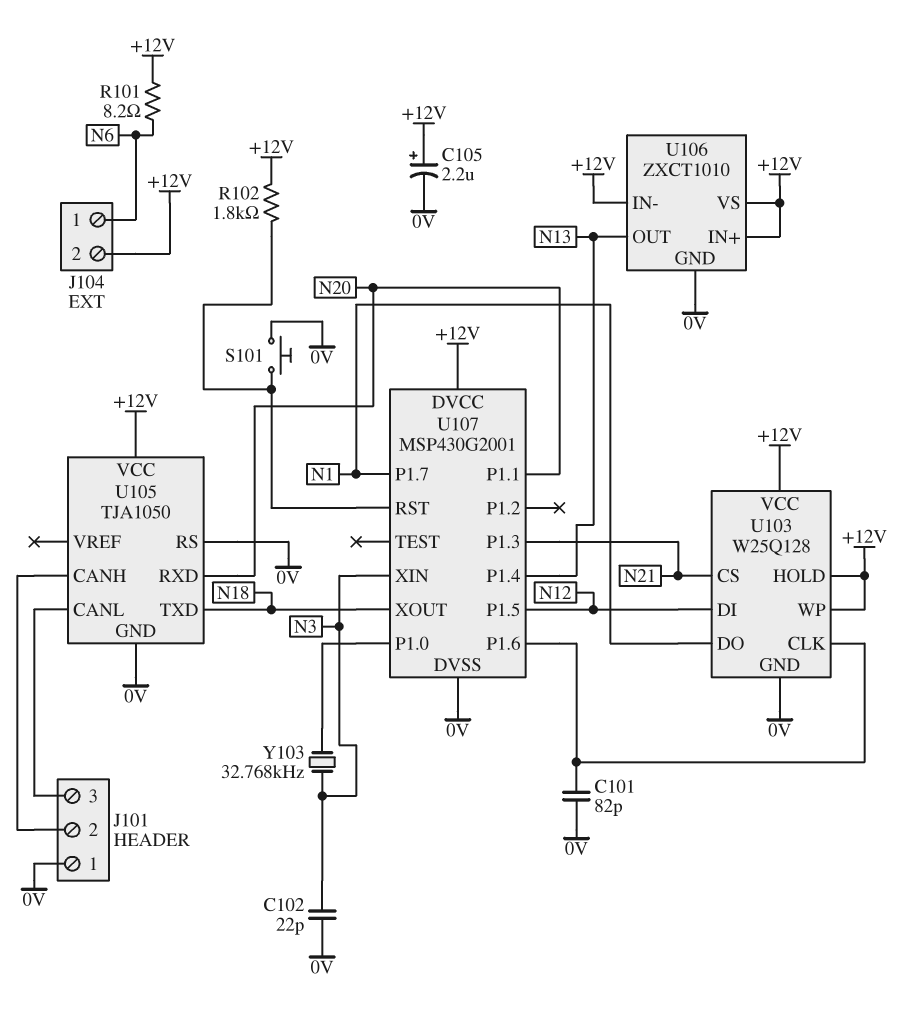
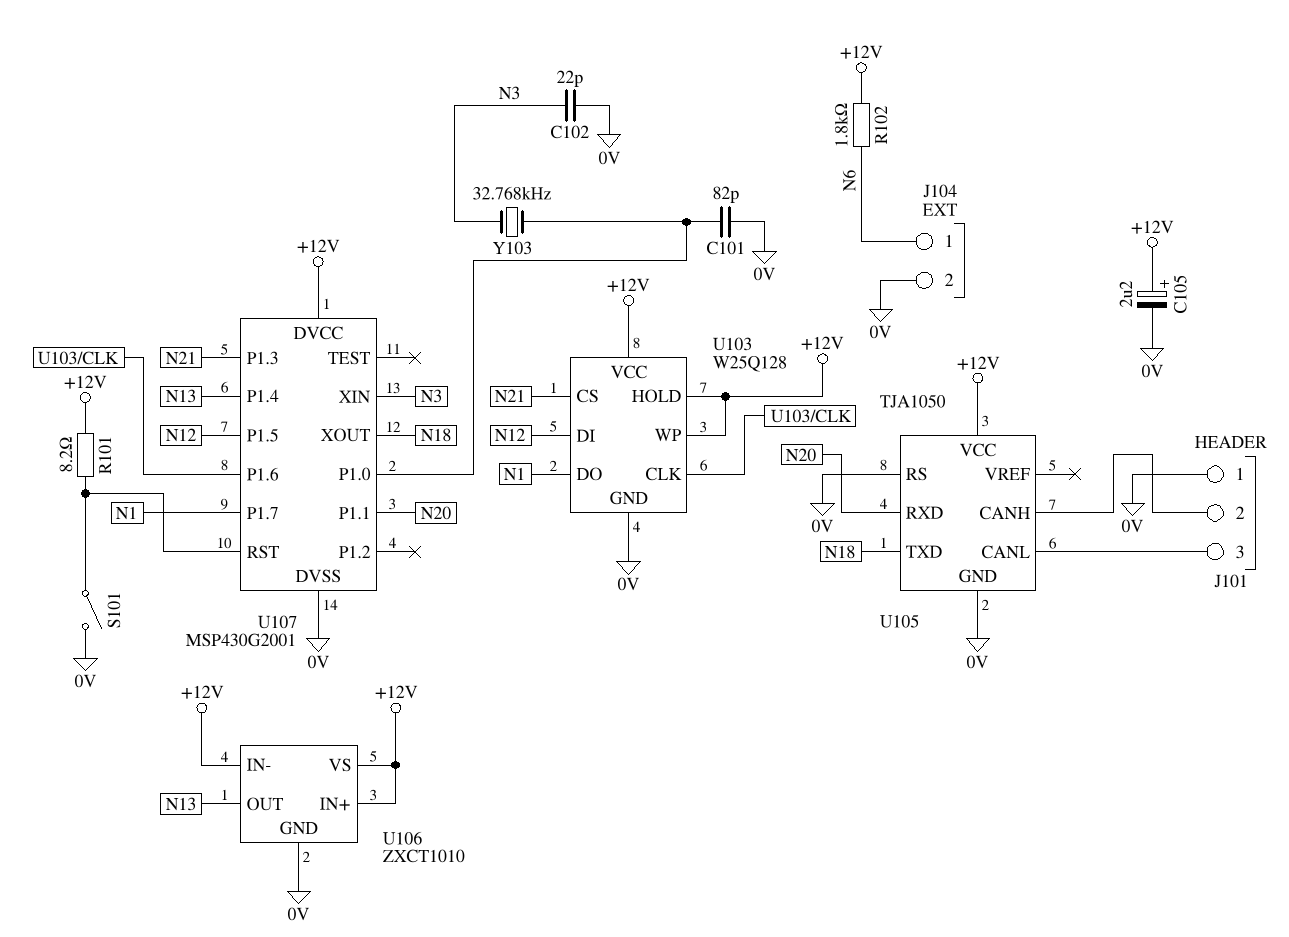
C101: 82pF (0V, U103/CLK) -> 82pF (0V, U107/P1.0)
J104 pin 2: +12V -> 0V
R101: 8.2 (+12V, N6) -> 8.2 (+12V, U107/RST)
R102: 1.8k (+12V, U107/RST) -> 1.8k (+12V, N6)
S101: button (0V, U107/RST) -> switch (0V, U107/RST)

